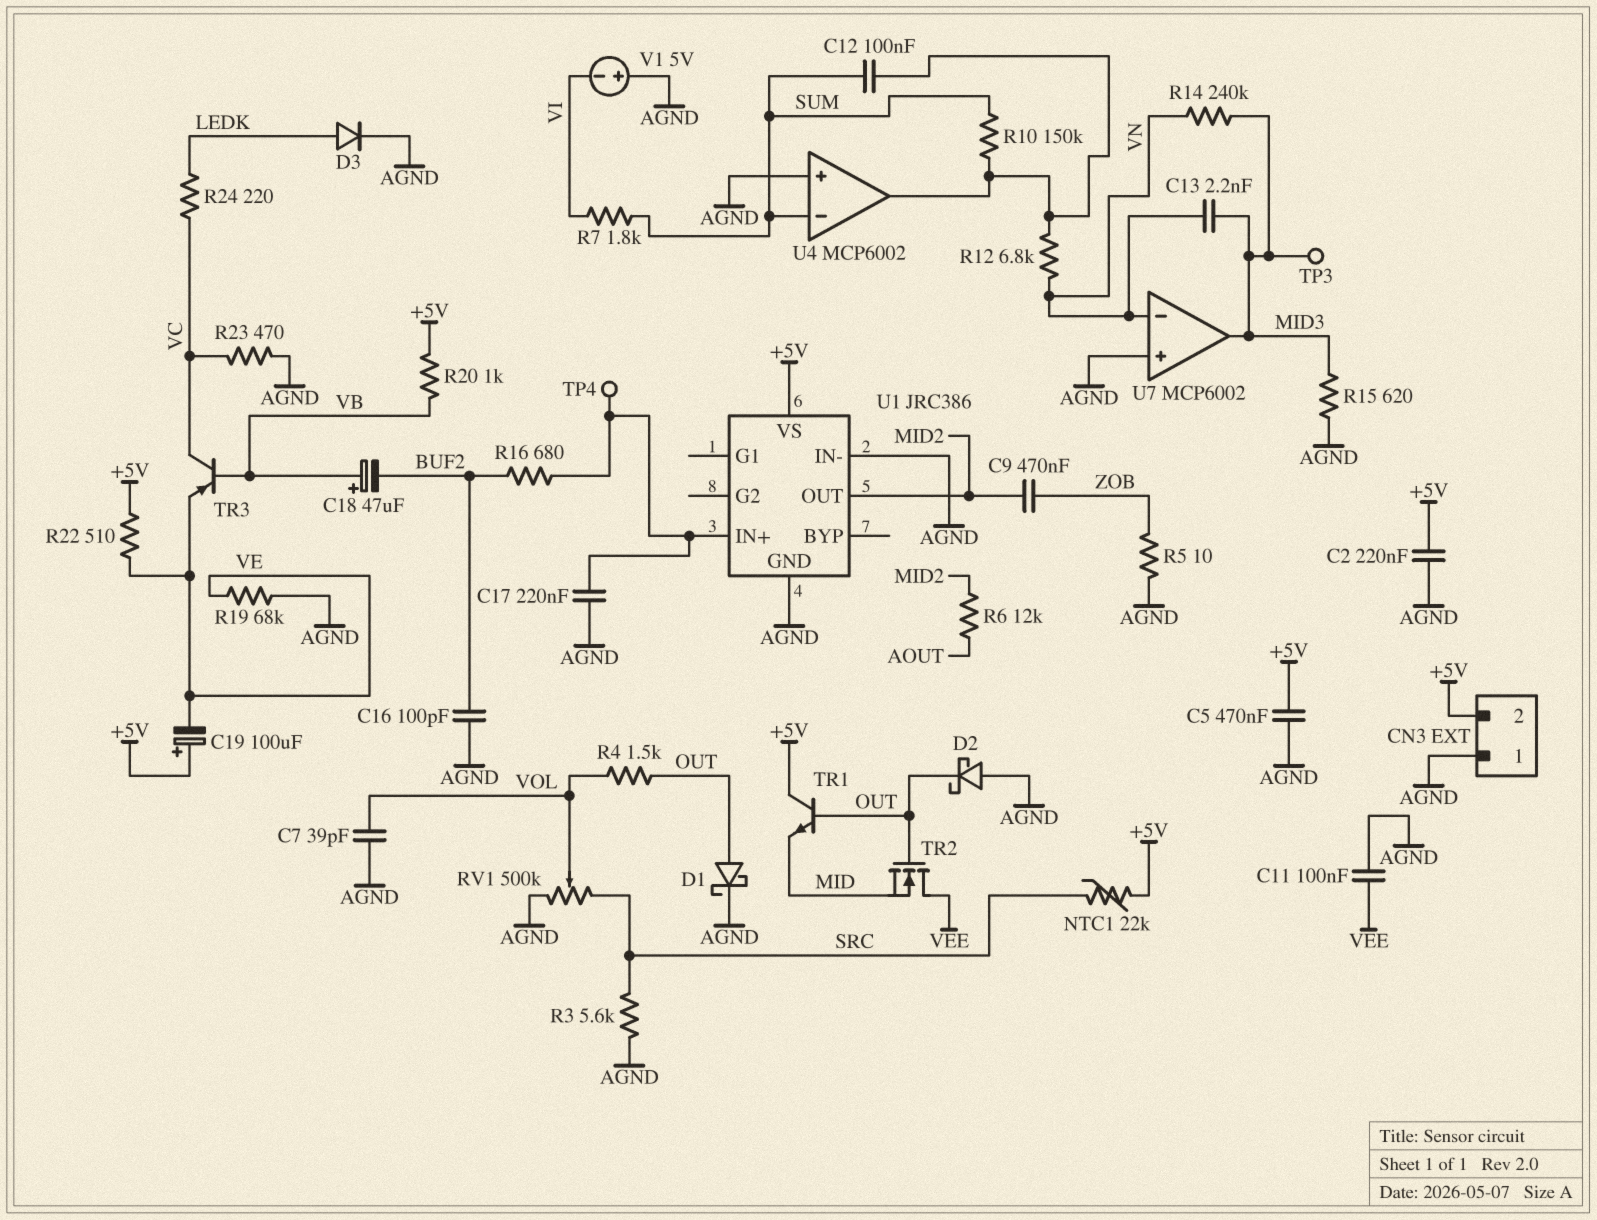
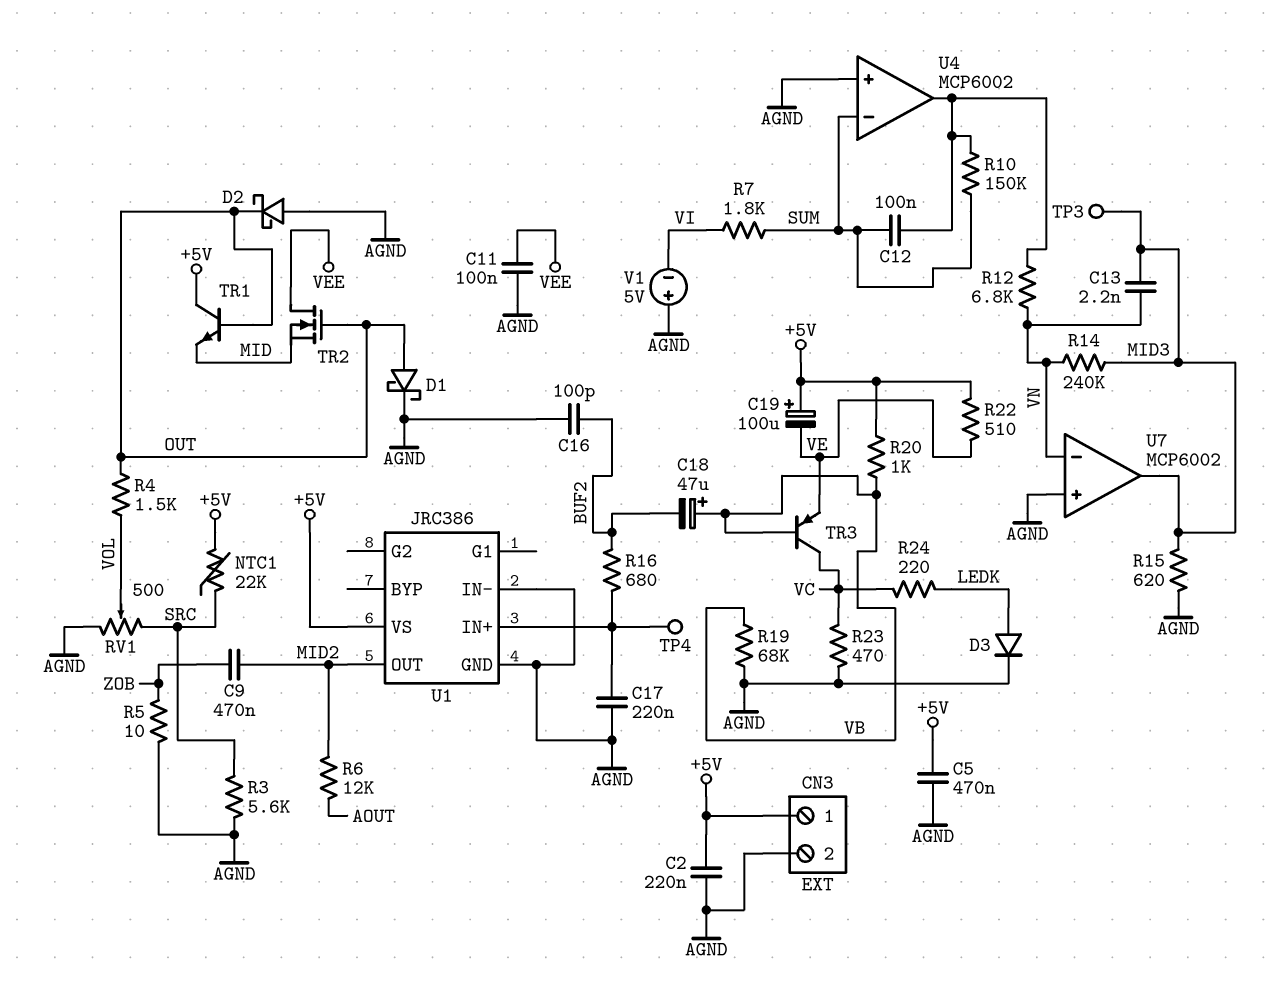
C7: 39pF (AGND, VOL) -> none
CN3 pin 1: AGND -> +5V
CN3 pin 2: +5V -> AGND
R19: 68k (AGND, VE) -> 68k (AGND, VB)
RV1: 500k (AGND, SRC, wiper VOL) -> 500 (AGND, SRC, wiper VOL)

